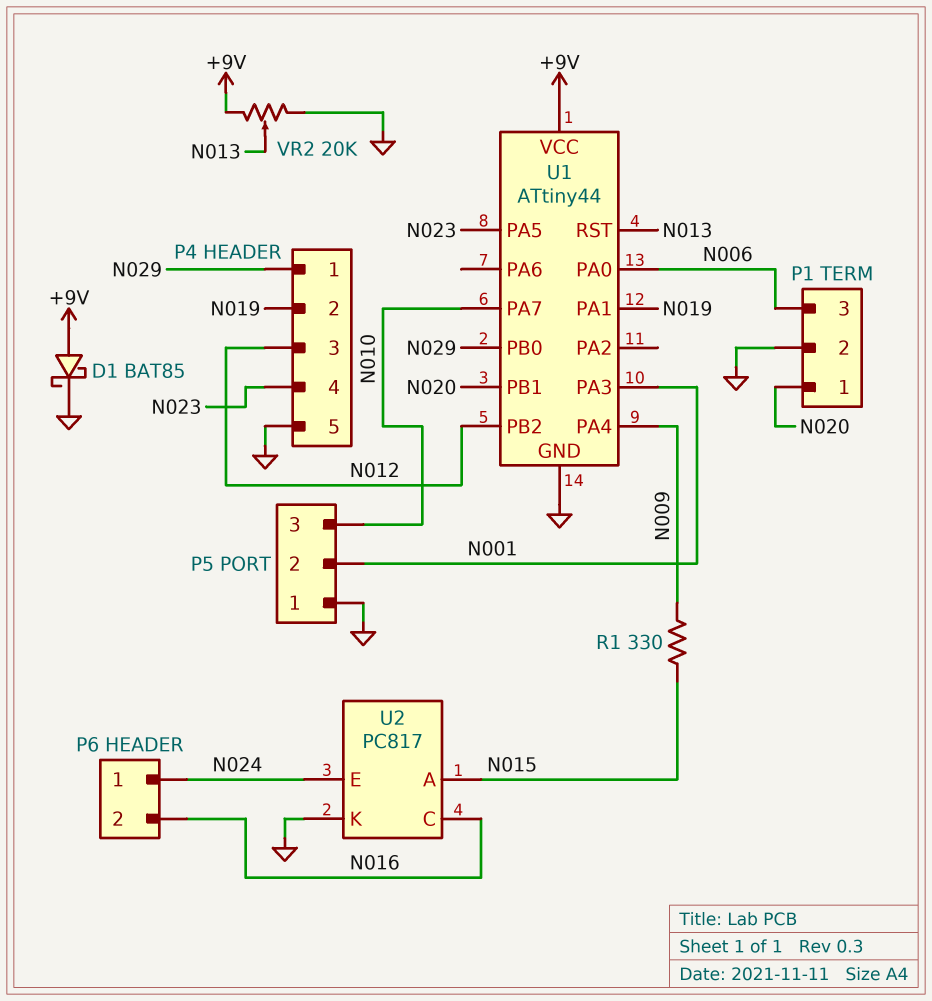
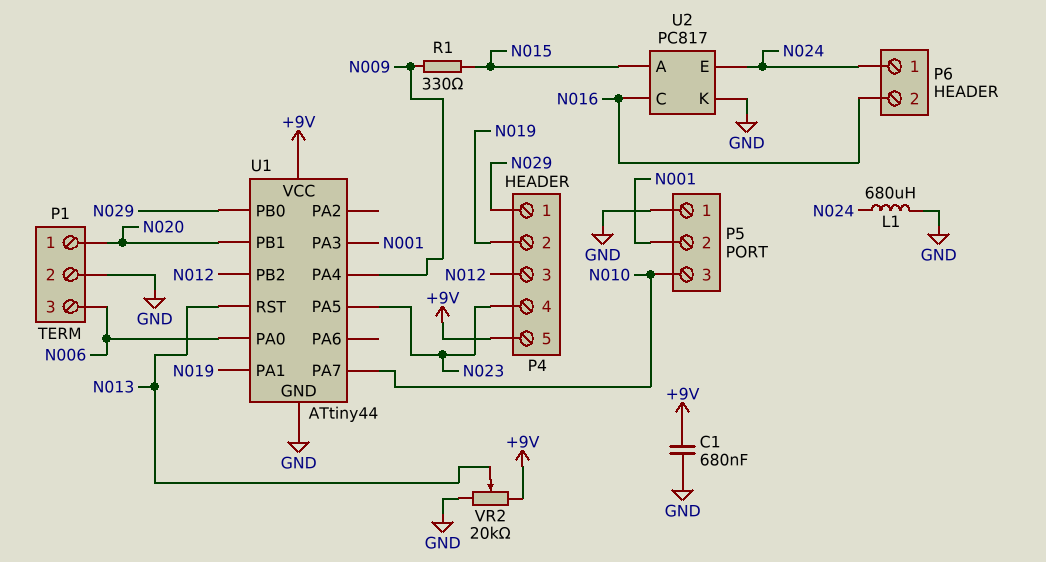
C1: none -> 680nF (+9V, GND)
D1: schottky BAT85 (A +9V, K GND) -> none
L1: none -> 680uH (GND, N024)
P4 pin 5: GND -> +9V

